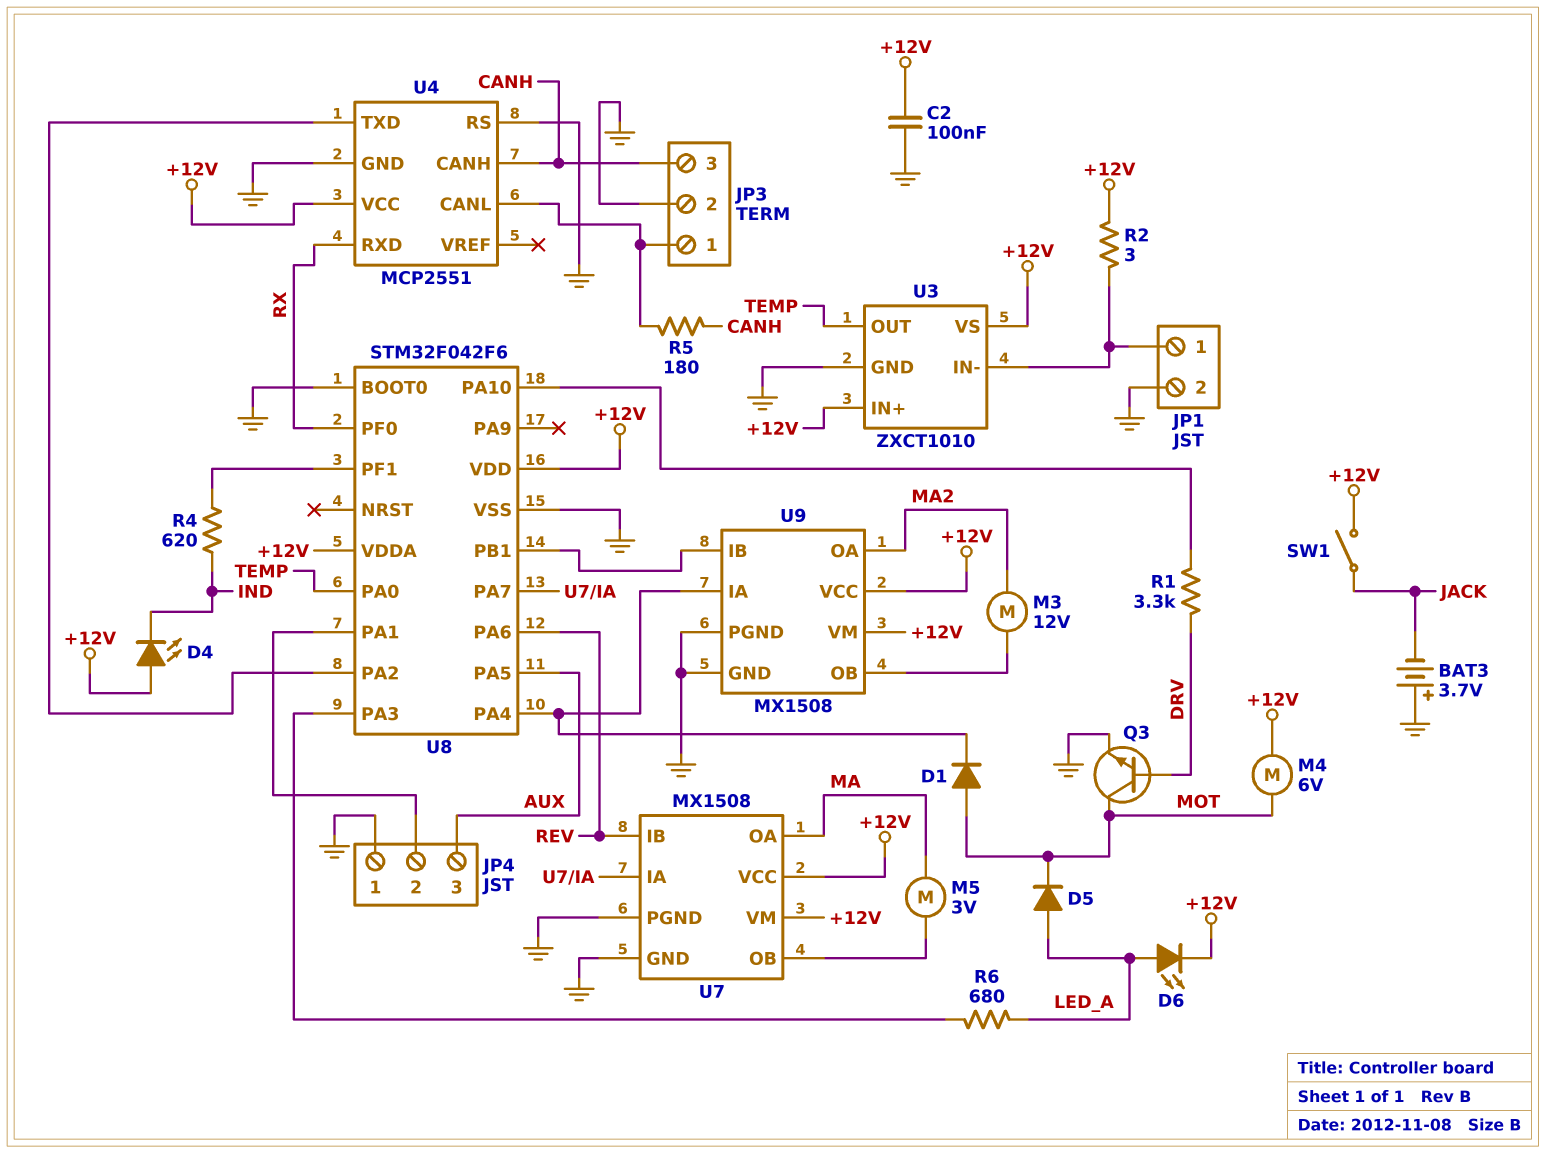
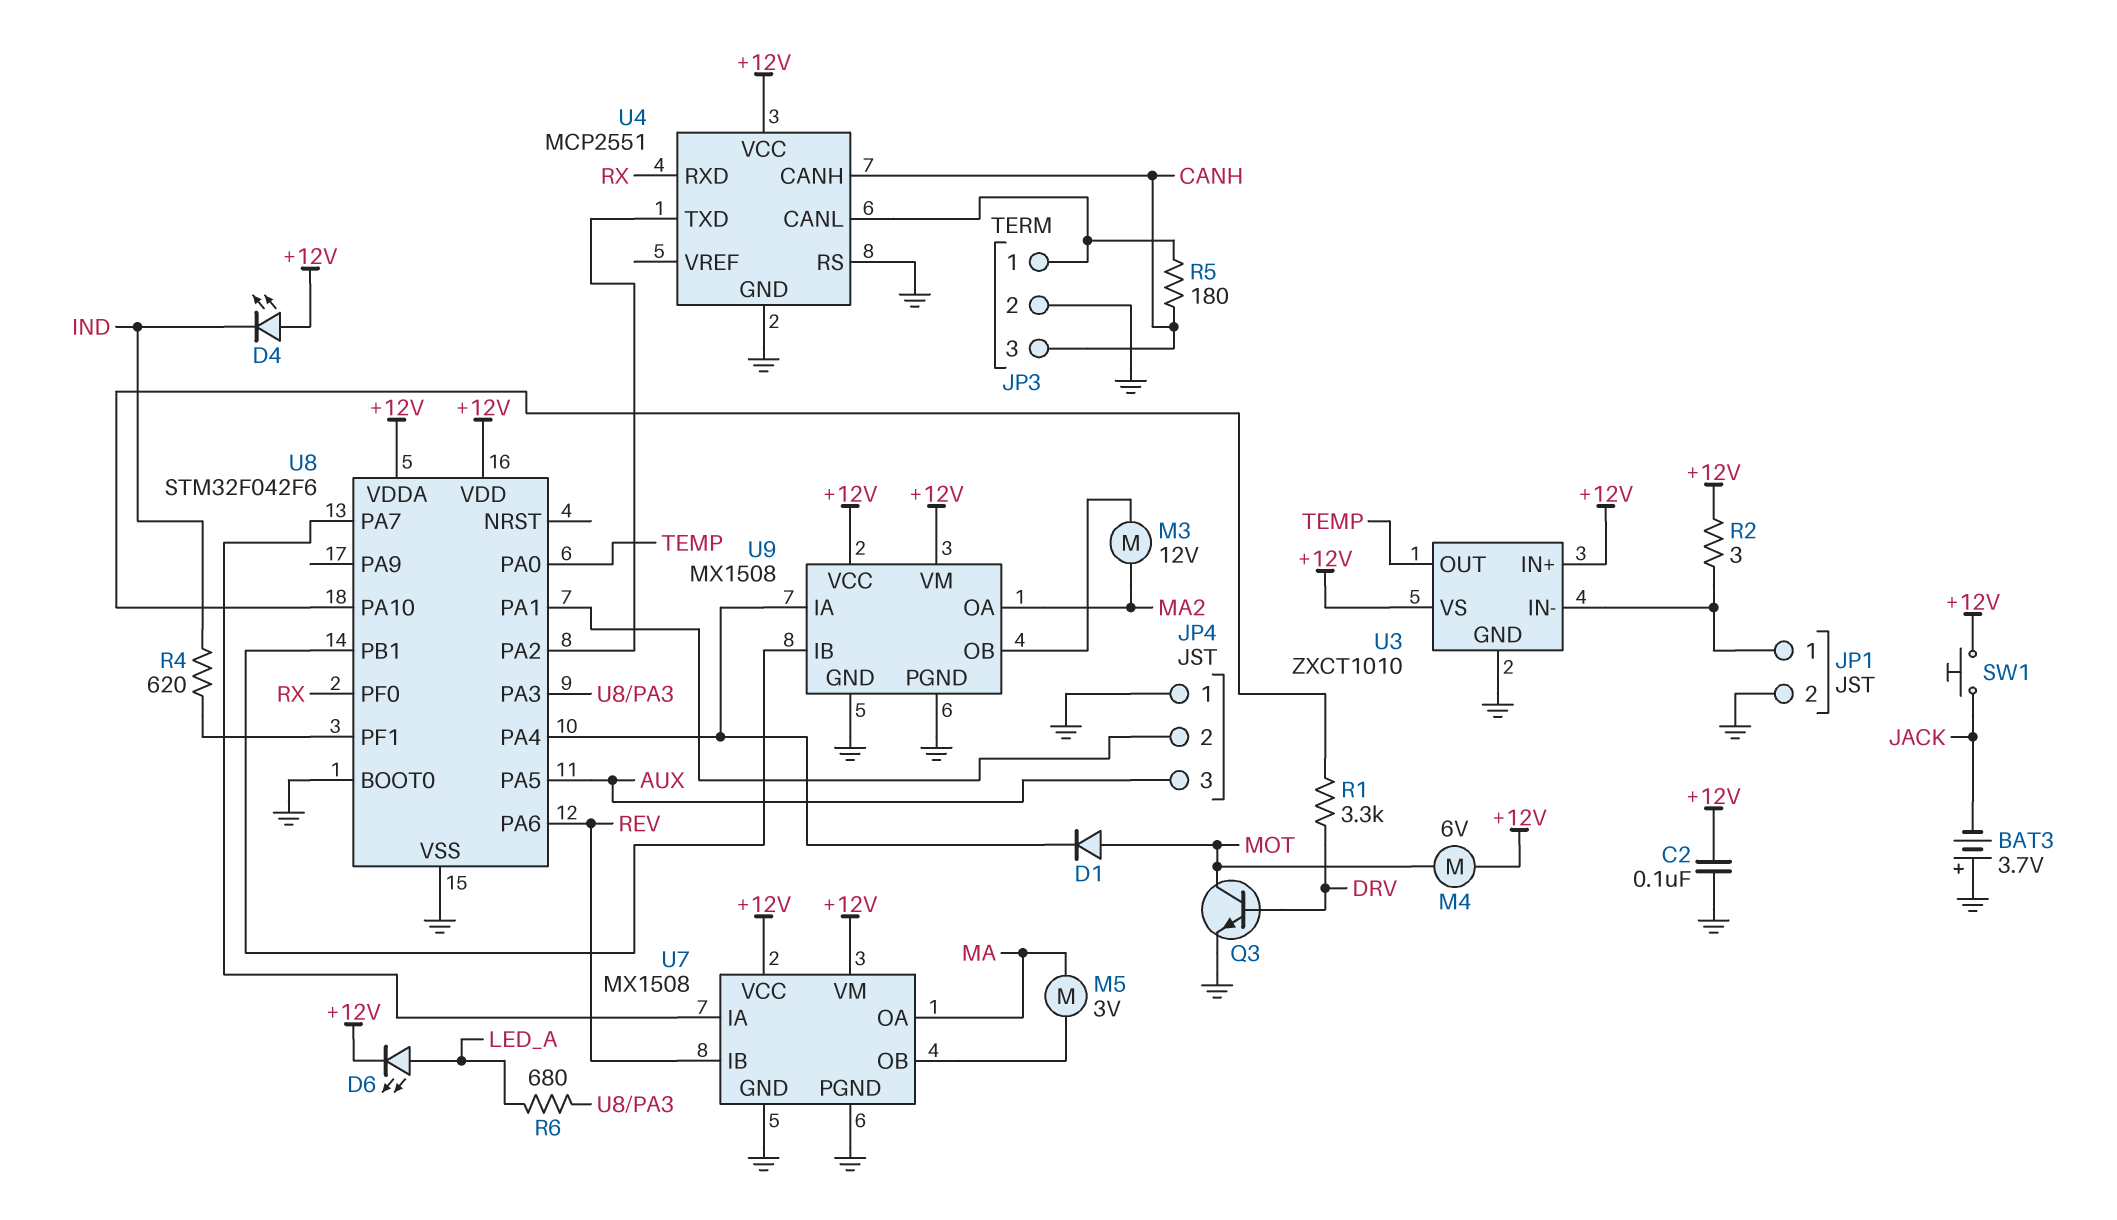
D5: diode (A LED_A, K MOT) -> none
SW1: switch (+12V, JACK) -> button (+12V, JACK)

